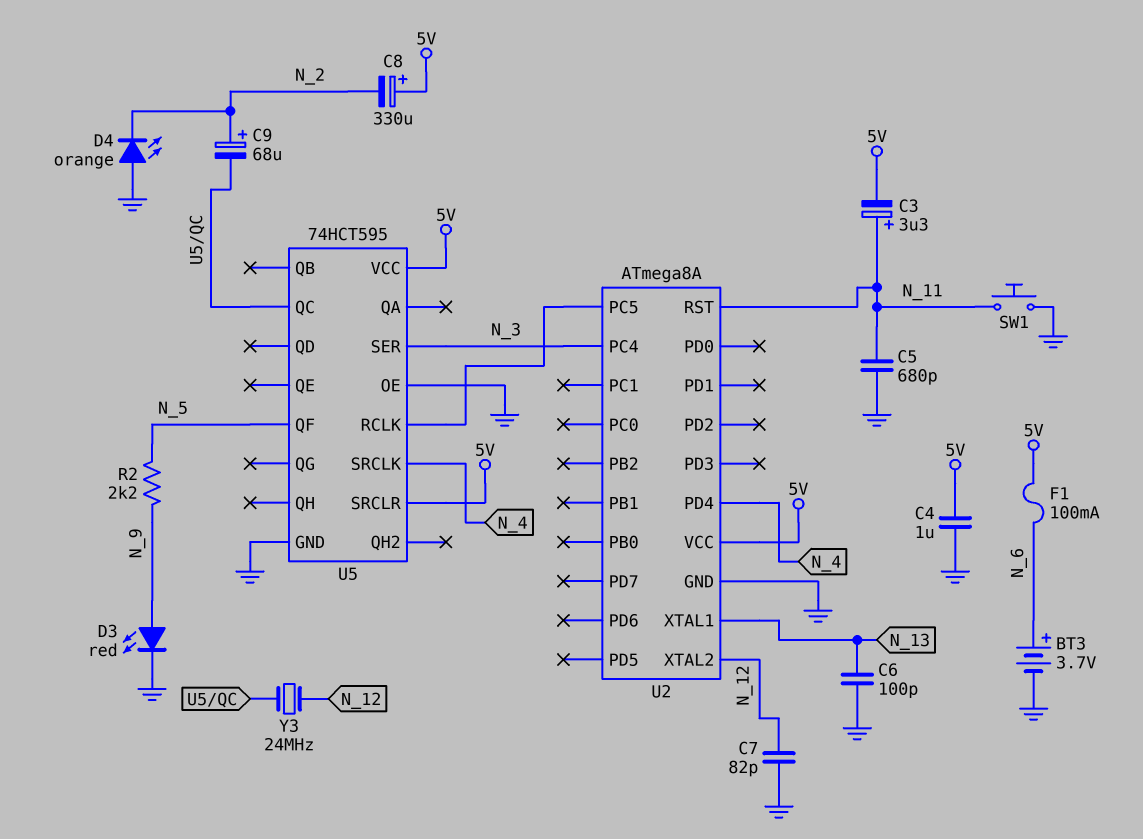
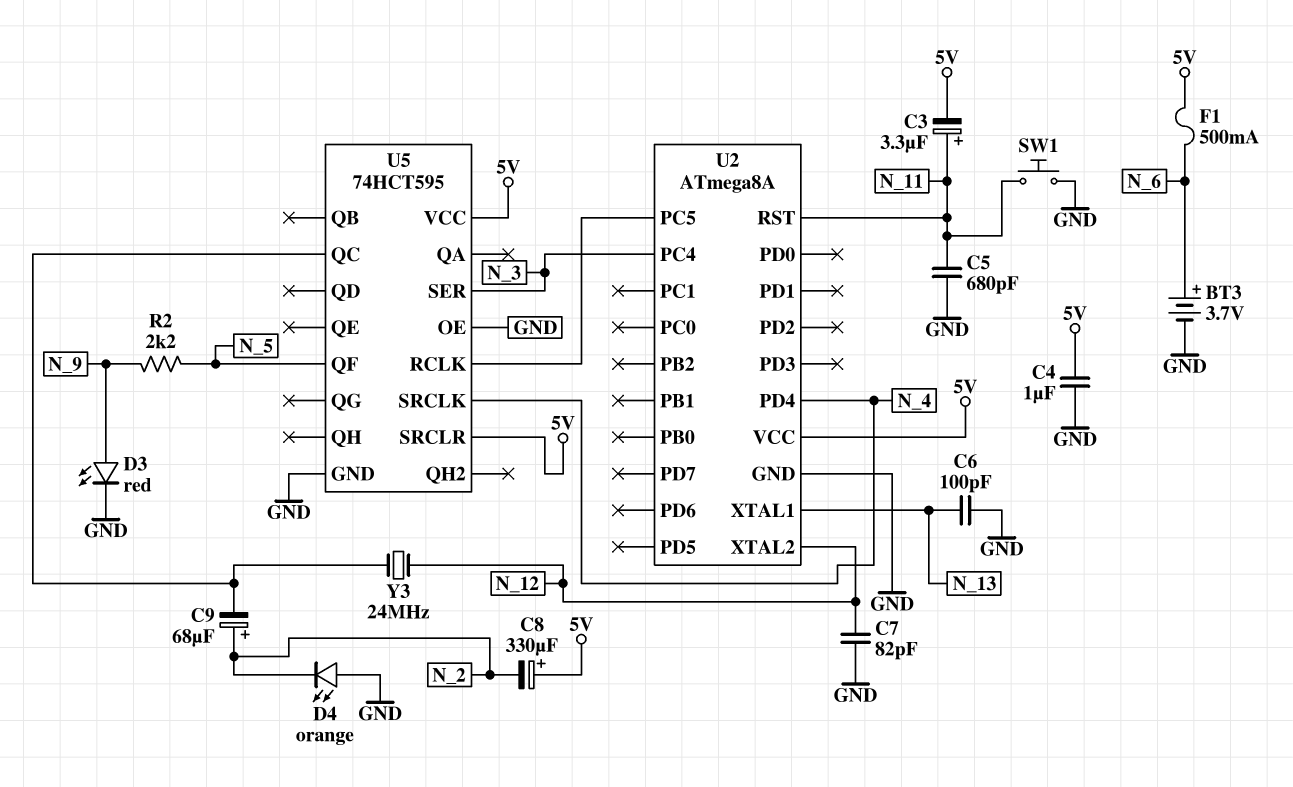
F1: 100mA (5V, N_6) -> 500mA (5V, N_6)

